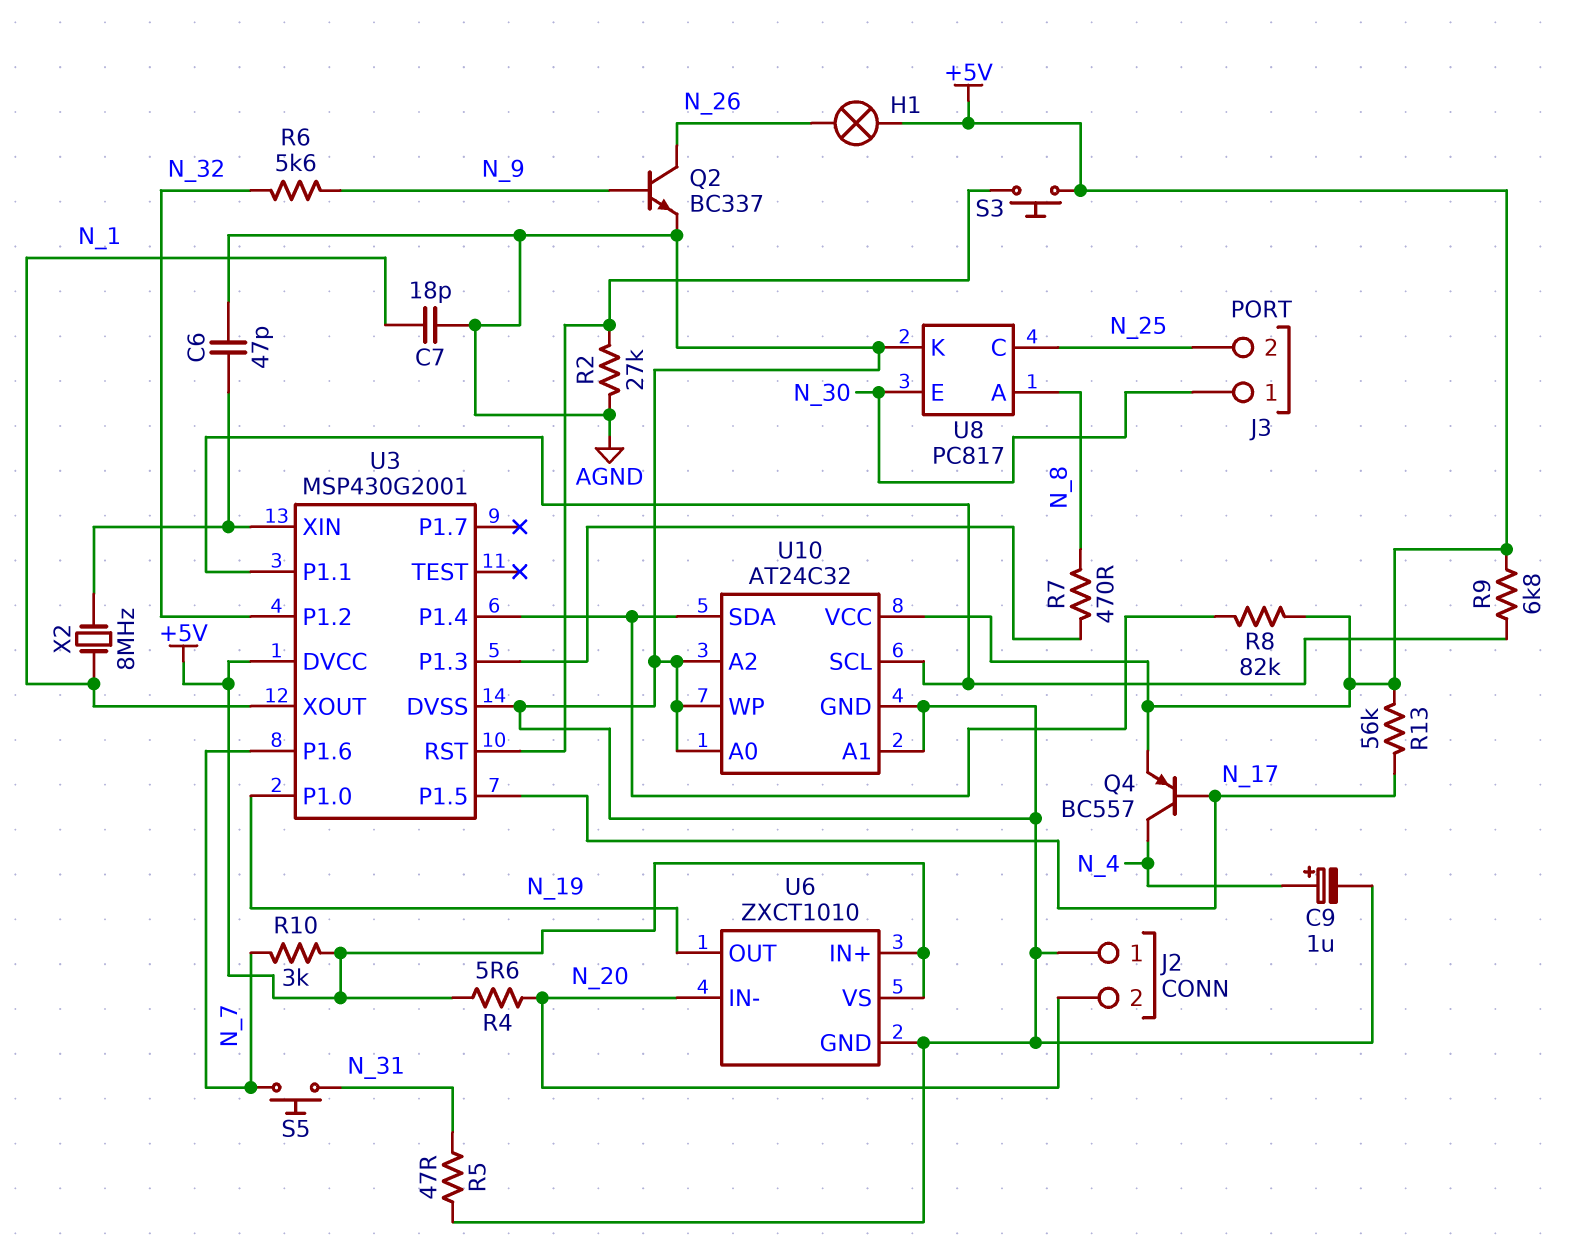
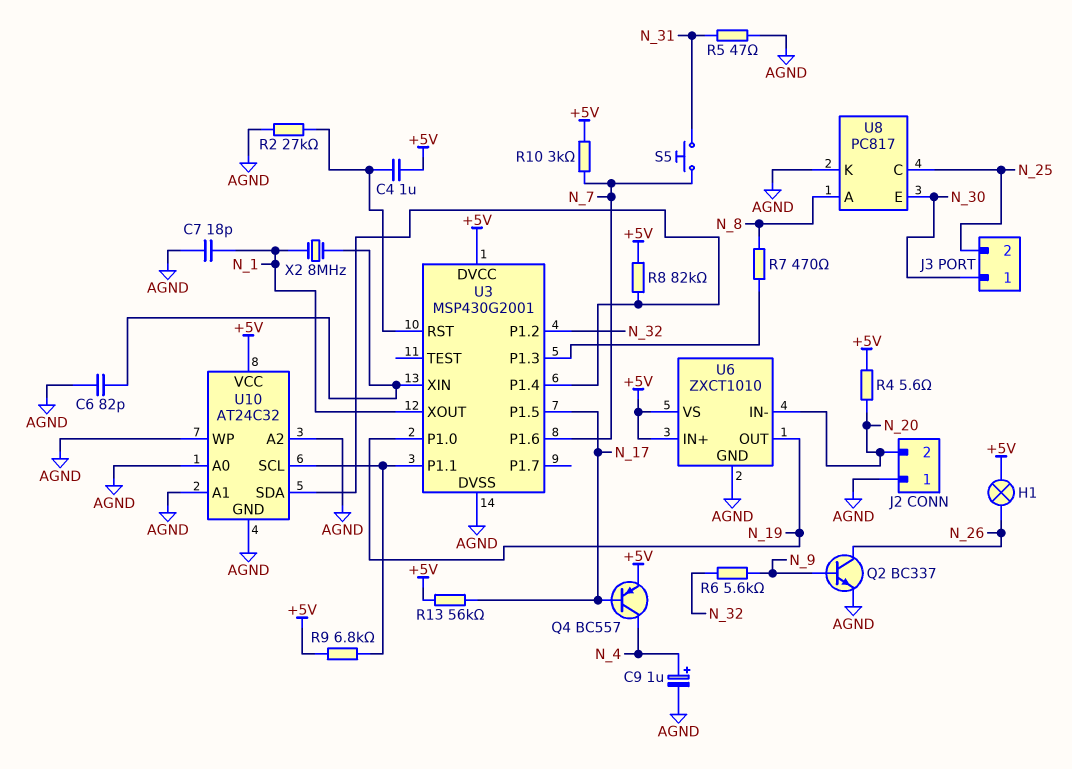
C4: none -> 1uF (+5V, U3/RST)
C6: 47pF (AGND, U3/XIN) -> 82pF (AGND, U3/XIN)
S3: button (+5V, U3/RST) -> none

